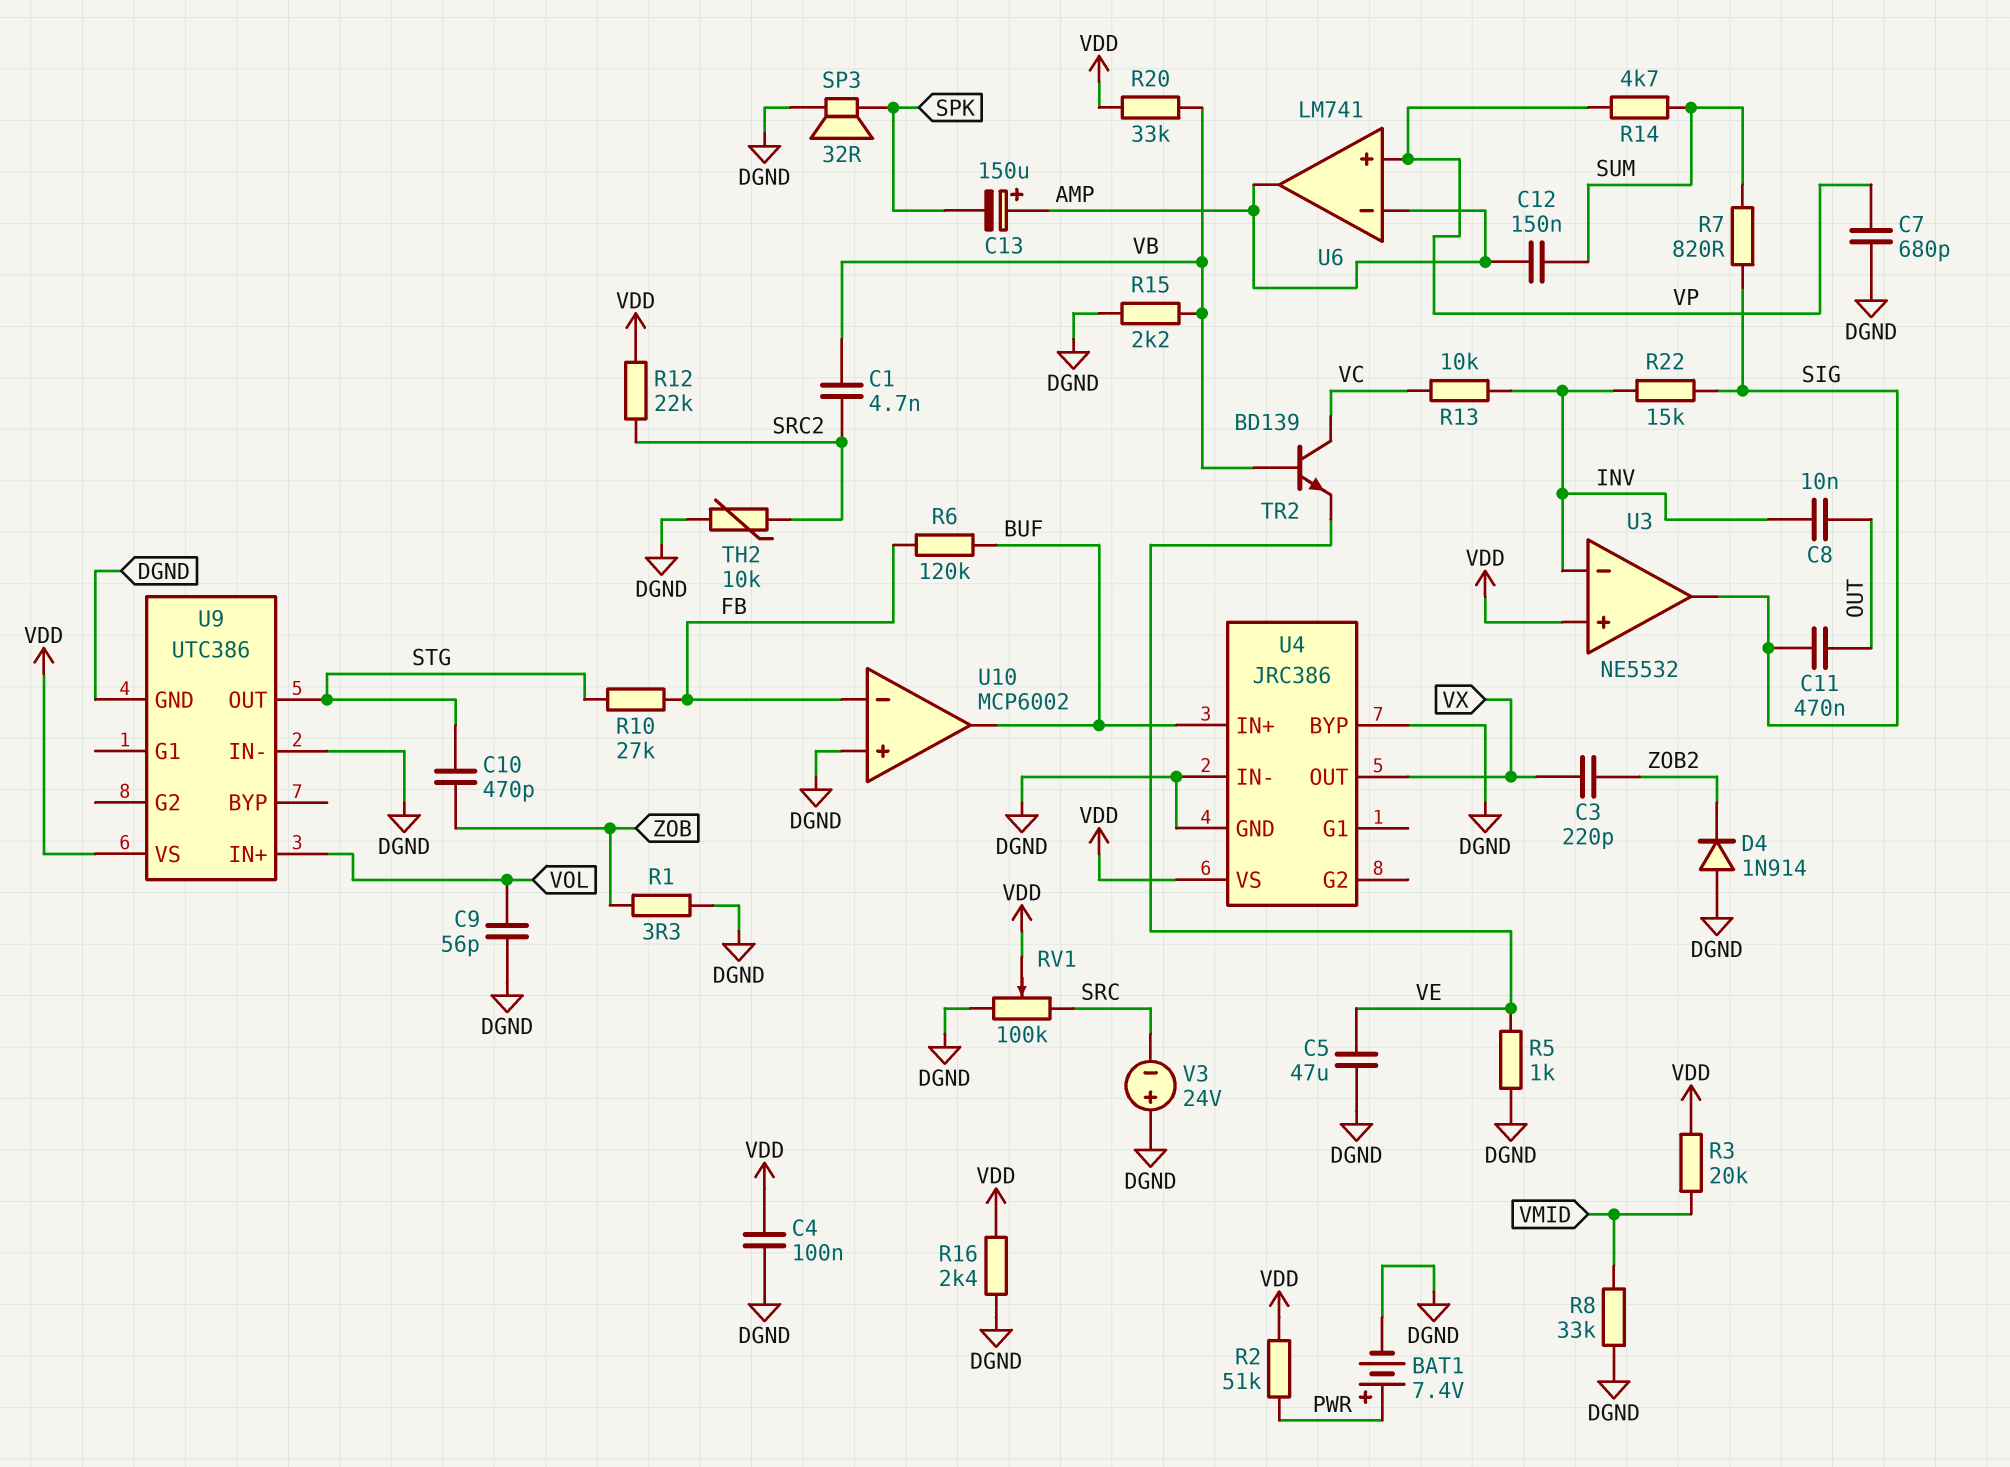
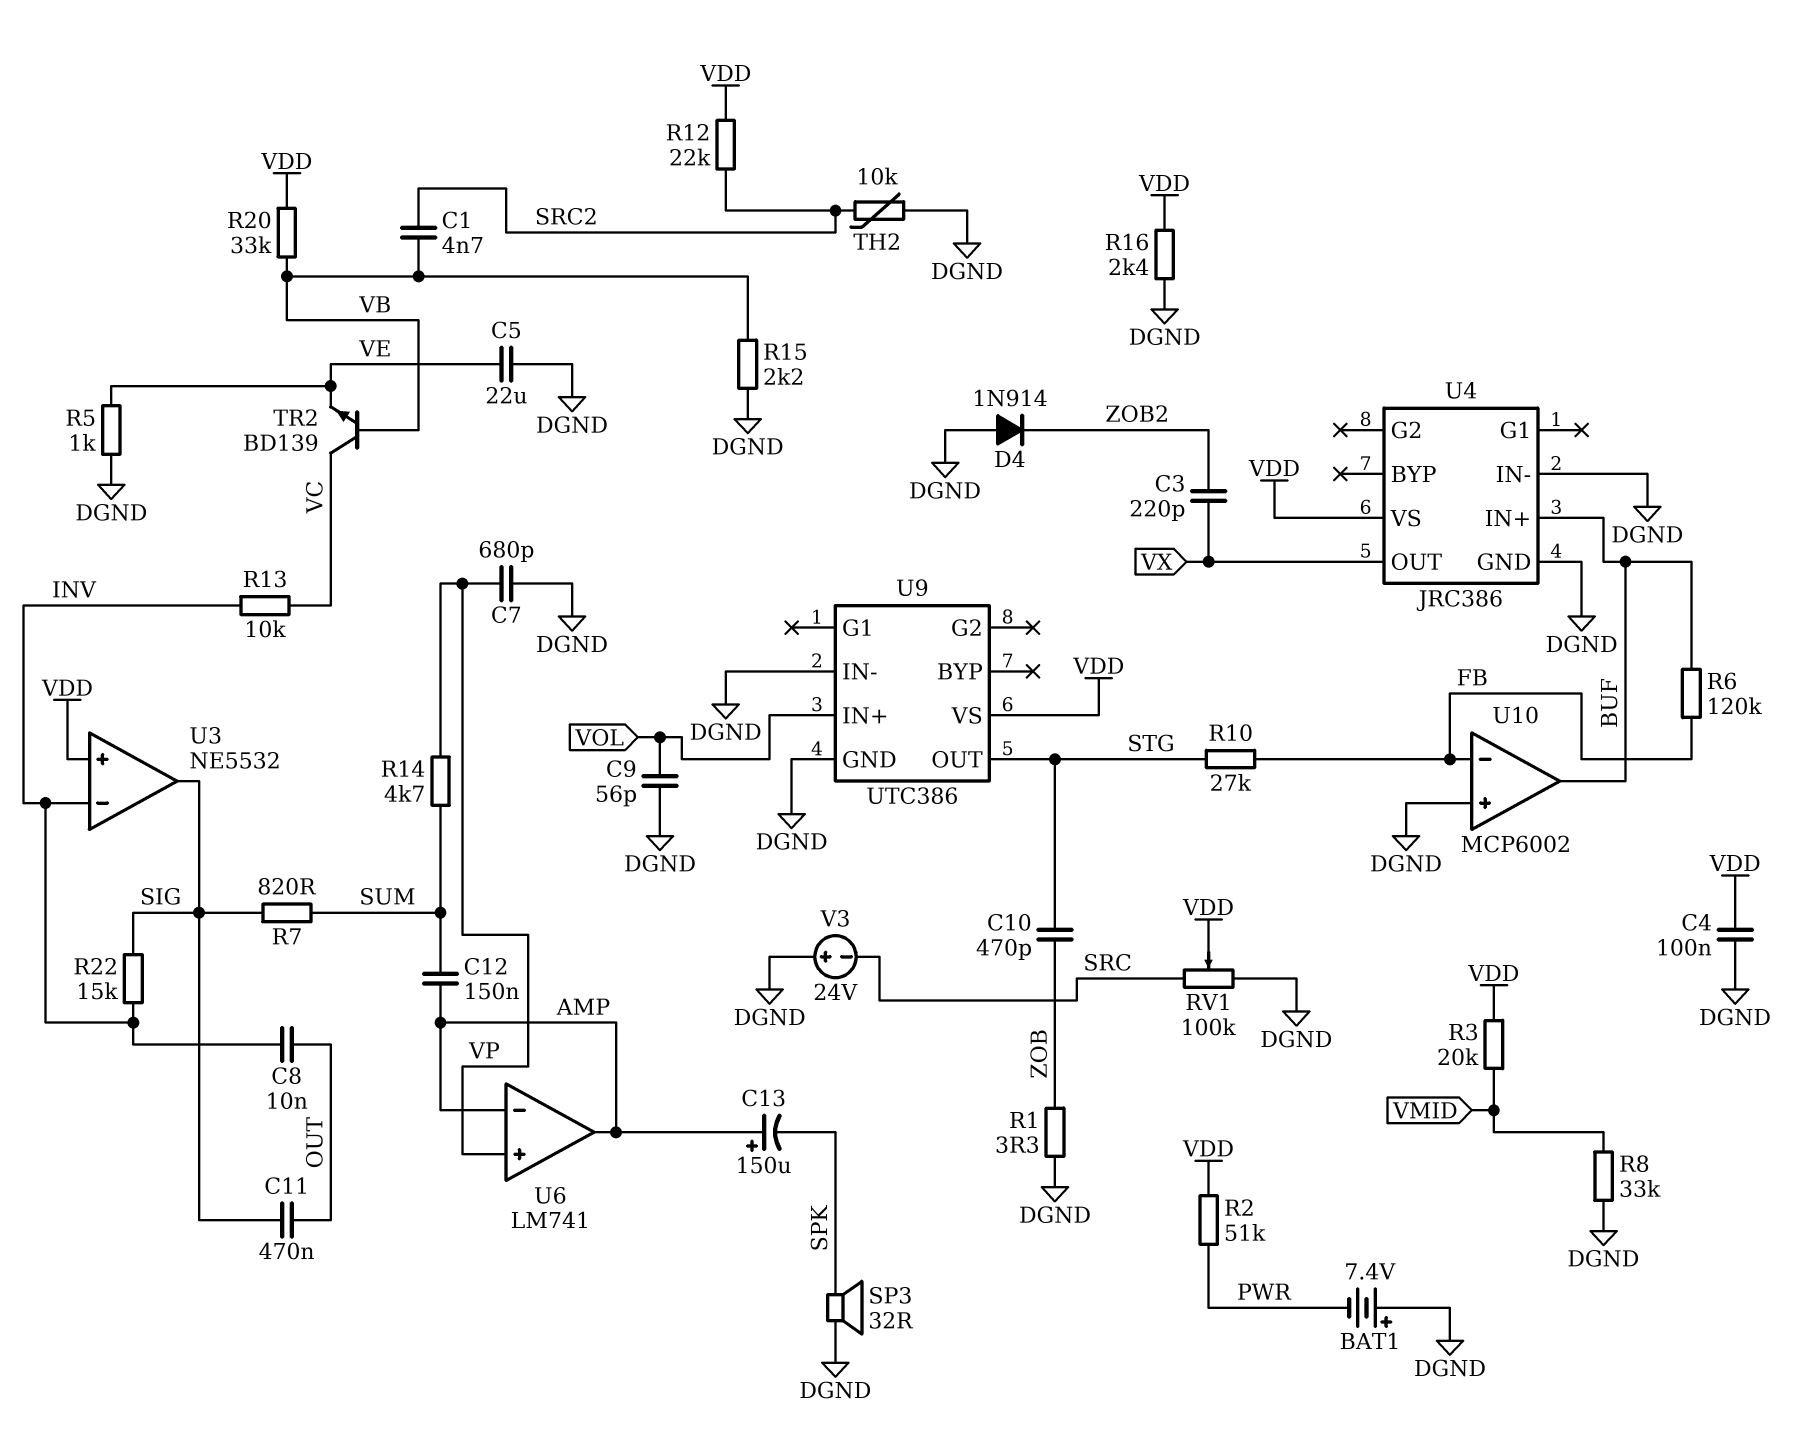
BAT1: 7.4V (plus PWR, minus DGND) -> 7.4V (plus DGND, minus PWR)
C5: 47uF (DGND, VE) -> 22uF (DGND, VE)
U4 pin BYP: DGND -> none

